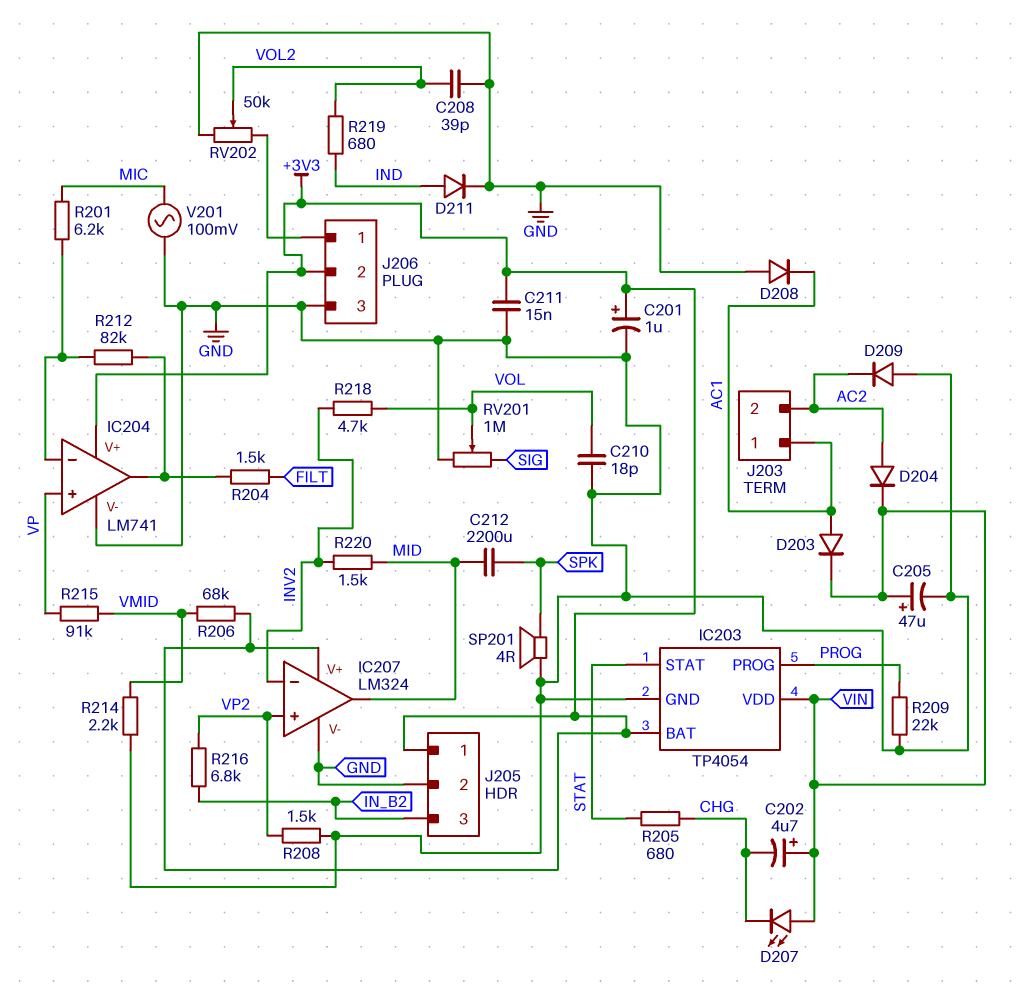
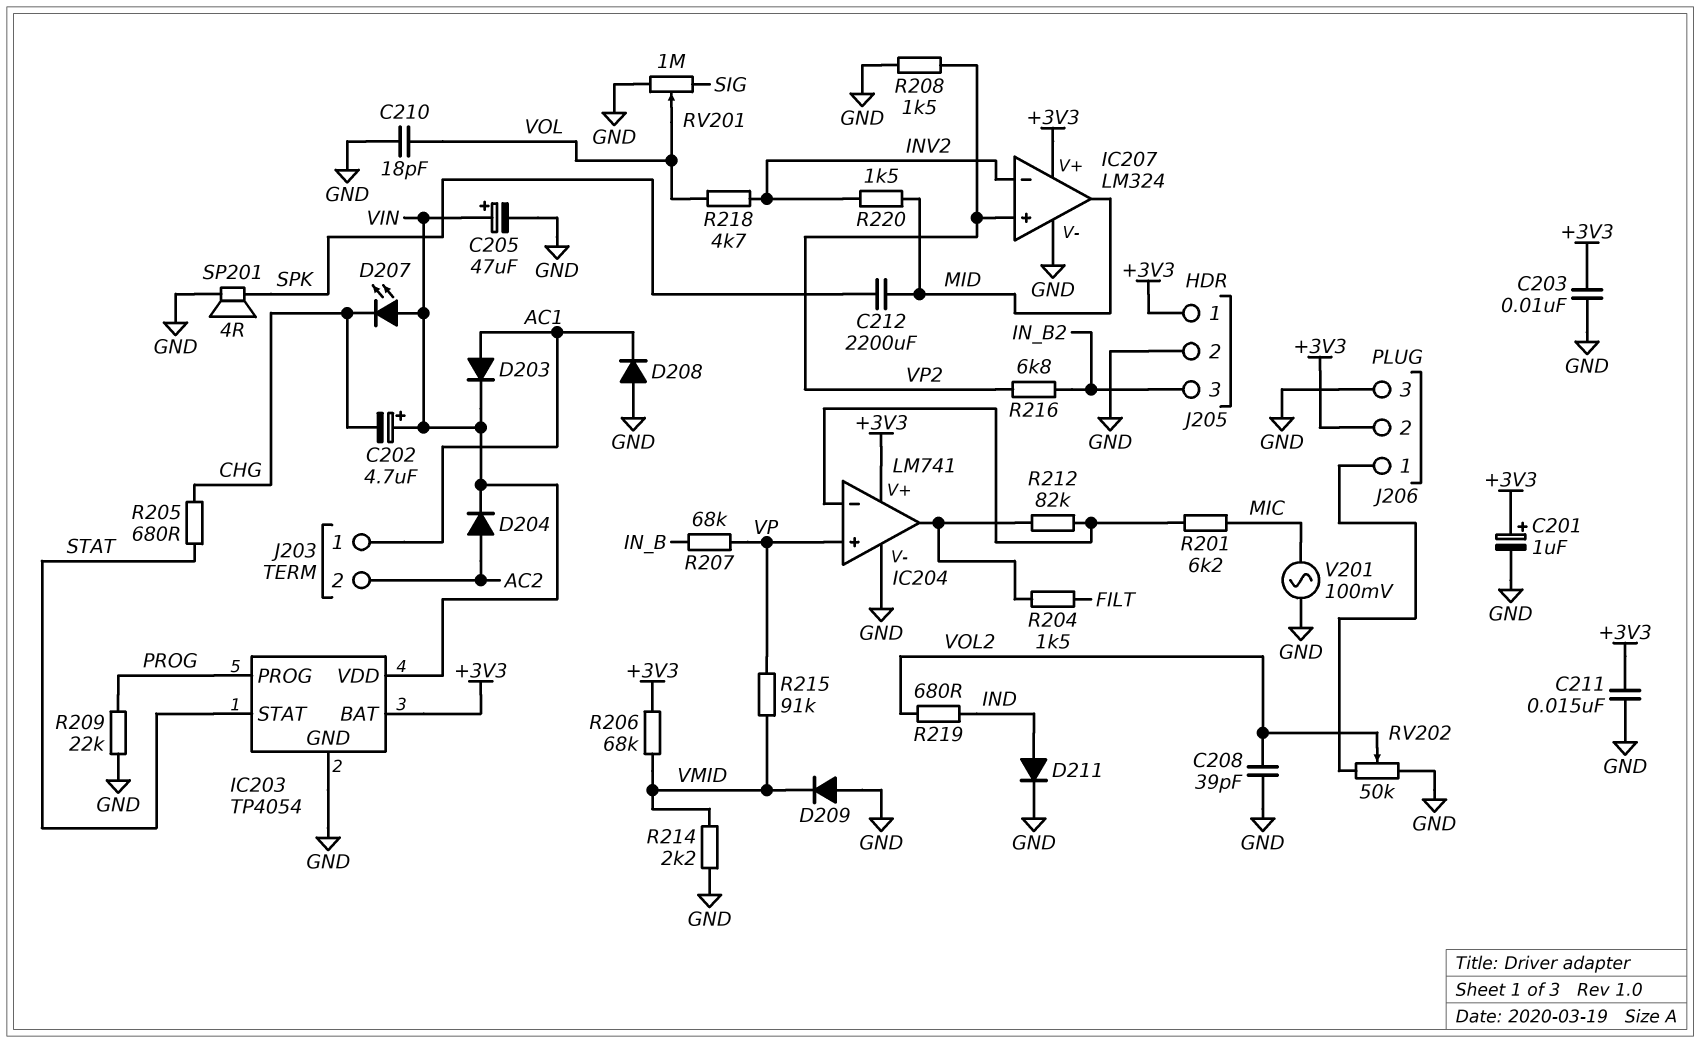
C203: none -> 10nF (+3V3, GND)
D209: diode (A GND, K AC2) -> diode (A GND, K VMID)
R207: none -> 68k (IN_B, VP)

